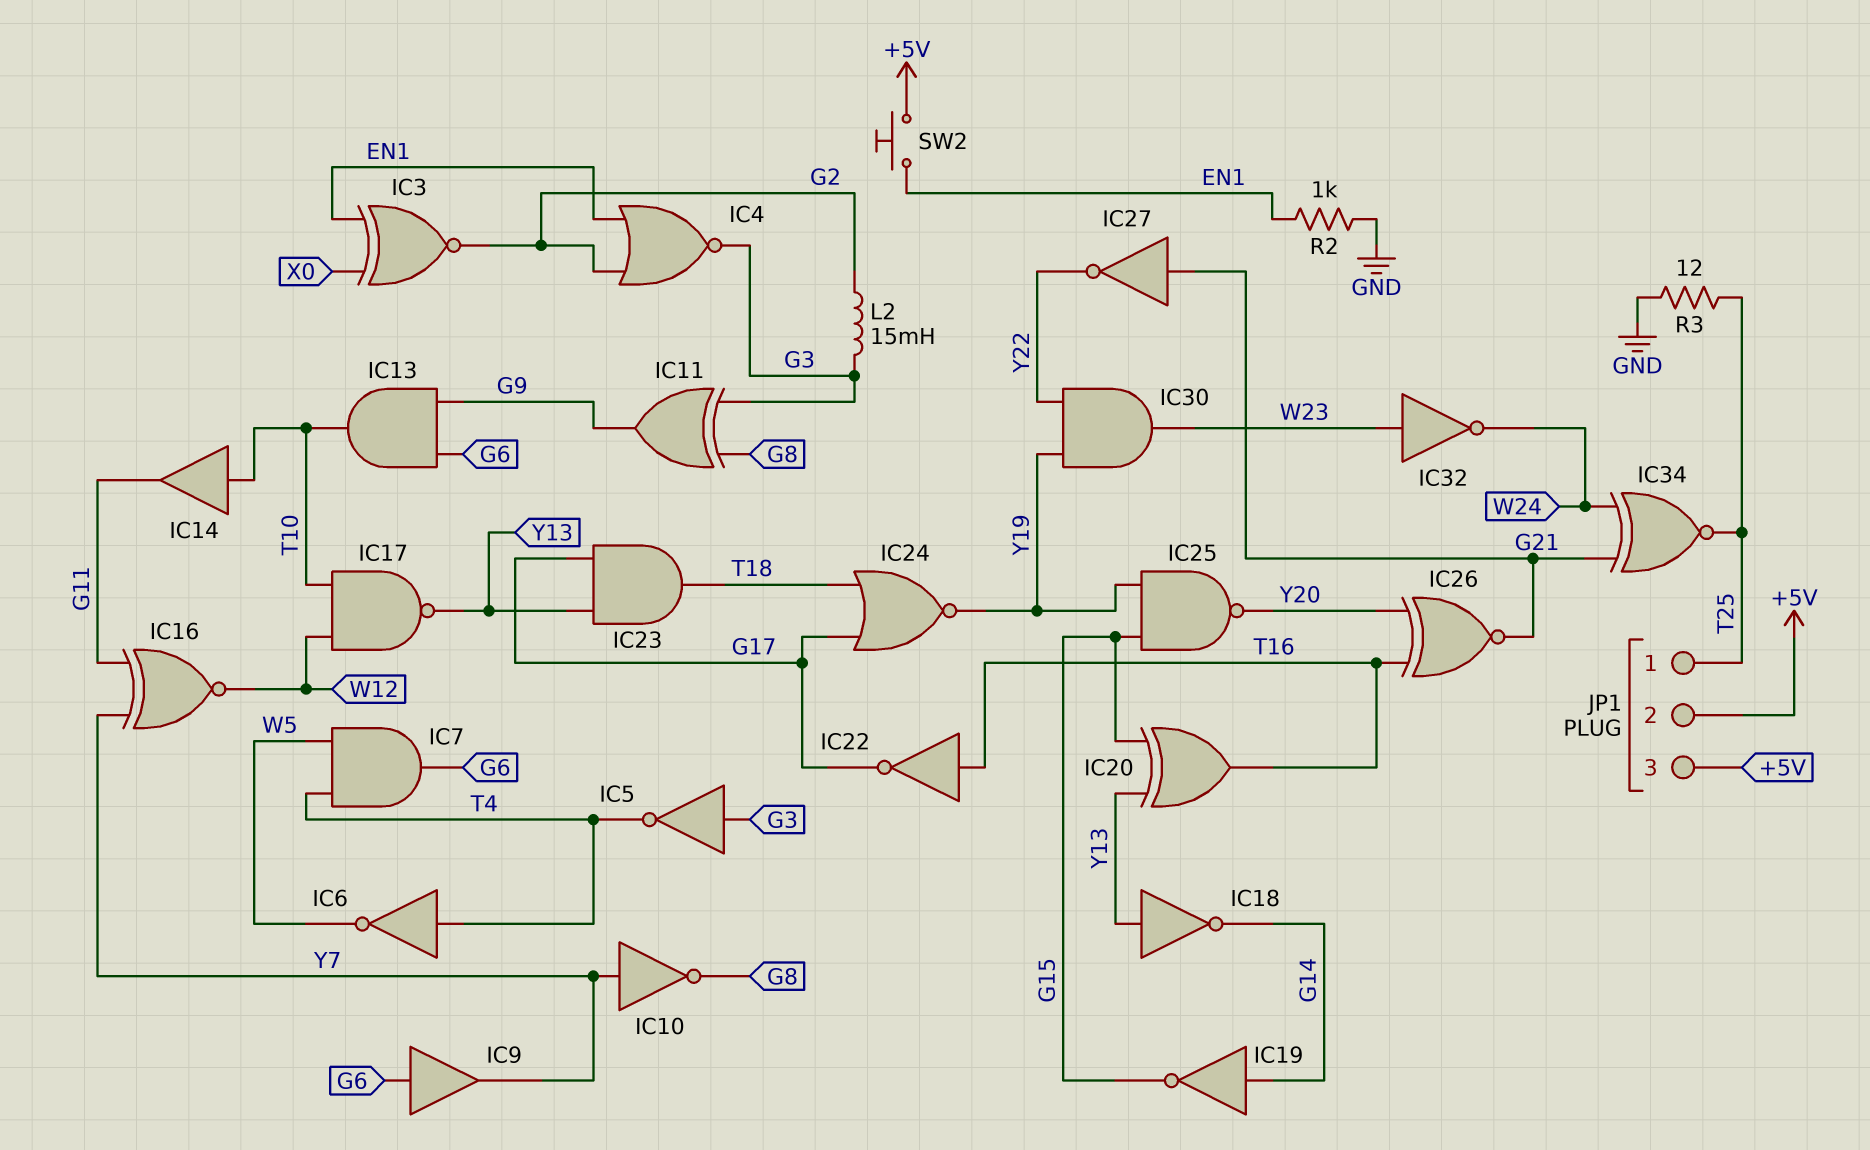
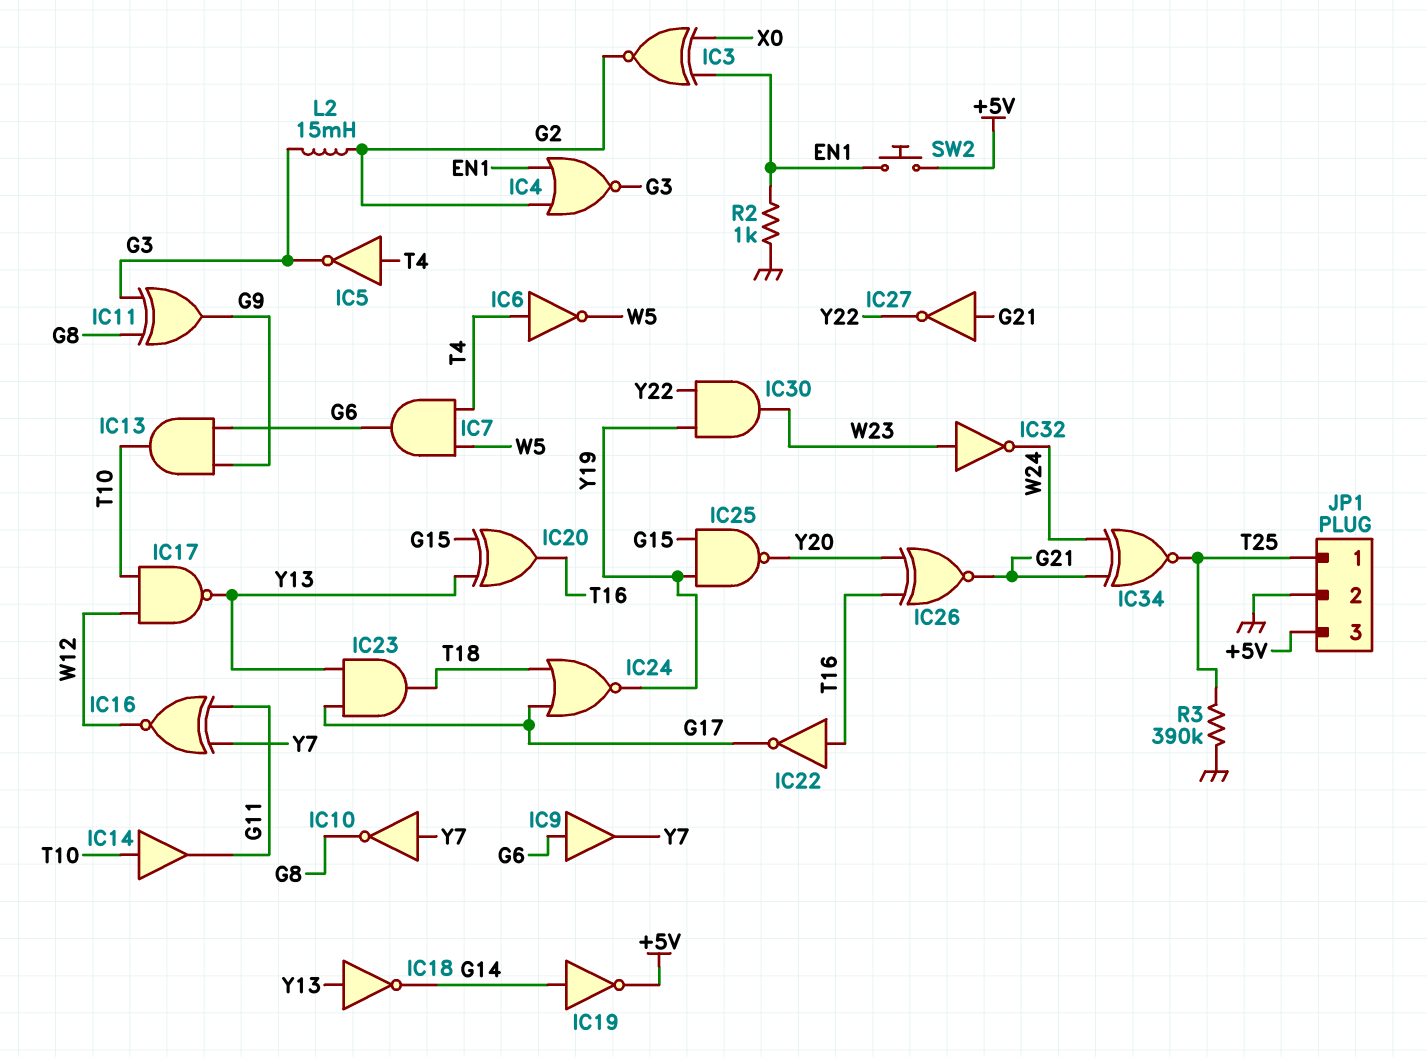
IC5: NOT (in G3, out T4) -> NOT (in T4, out G3)
IC19: NOT (in G14, out G15) -> NOT (in G14, out +5V)
JP1 pin 2: +5V -> GND
R3: 12 (GND, T25) -> 390k (GND, T25)

